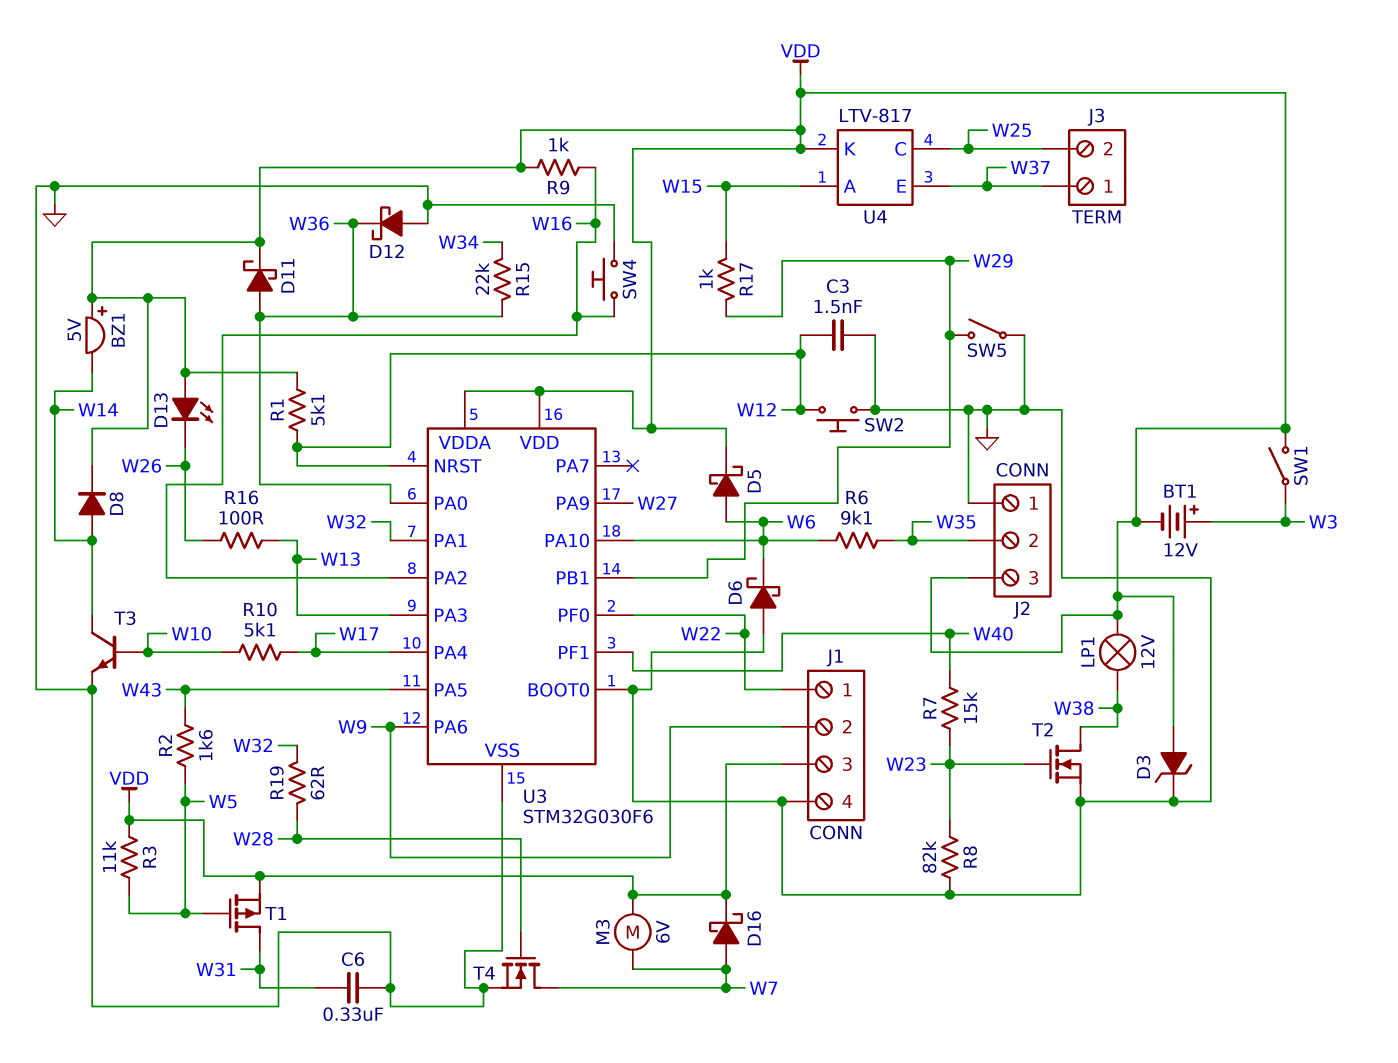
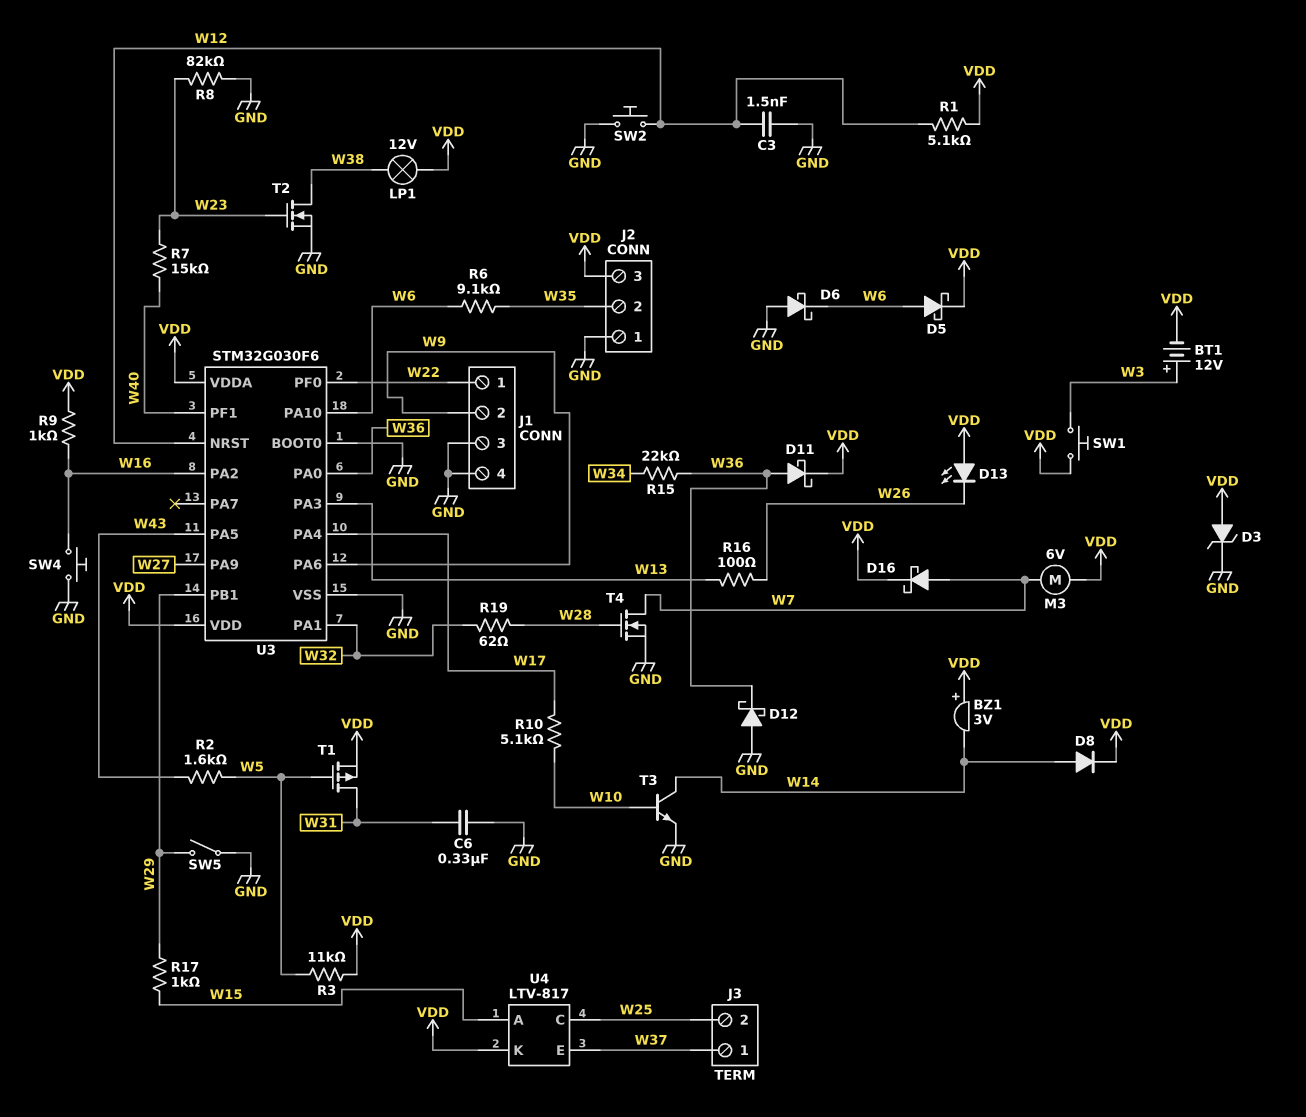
BZ1: buzzer 5V (plus VDD, minus W14) -> buzzer 3V (plus VDD, minus W14)
J1 pin 3: VDD -> GND
SW1: switch (VDD, W3) -> button (VDD, W3)

